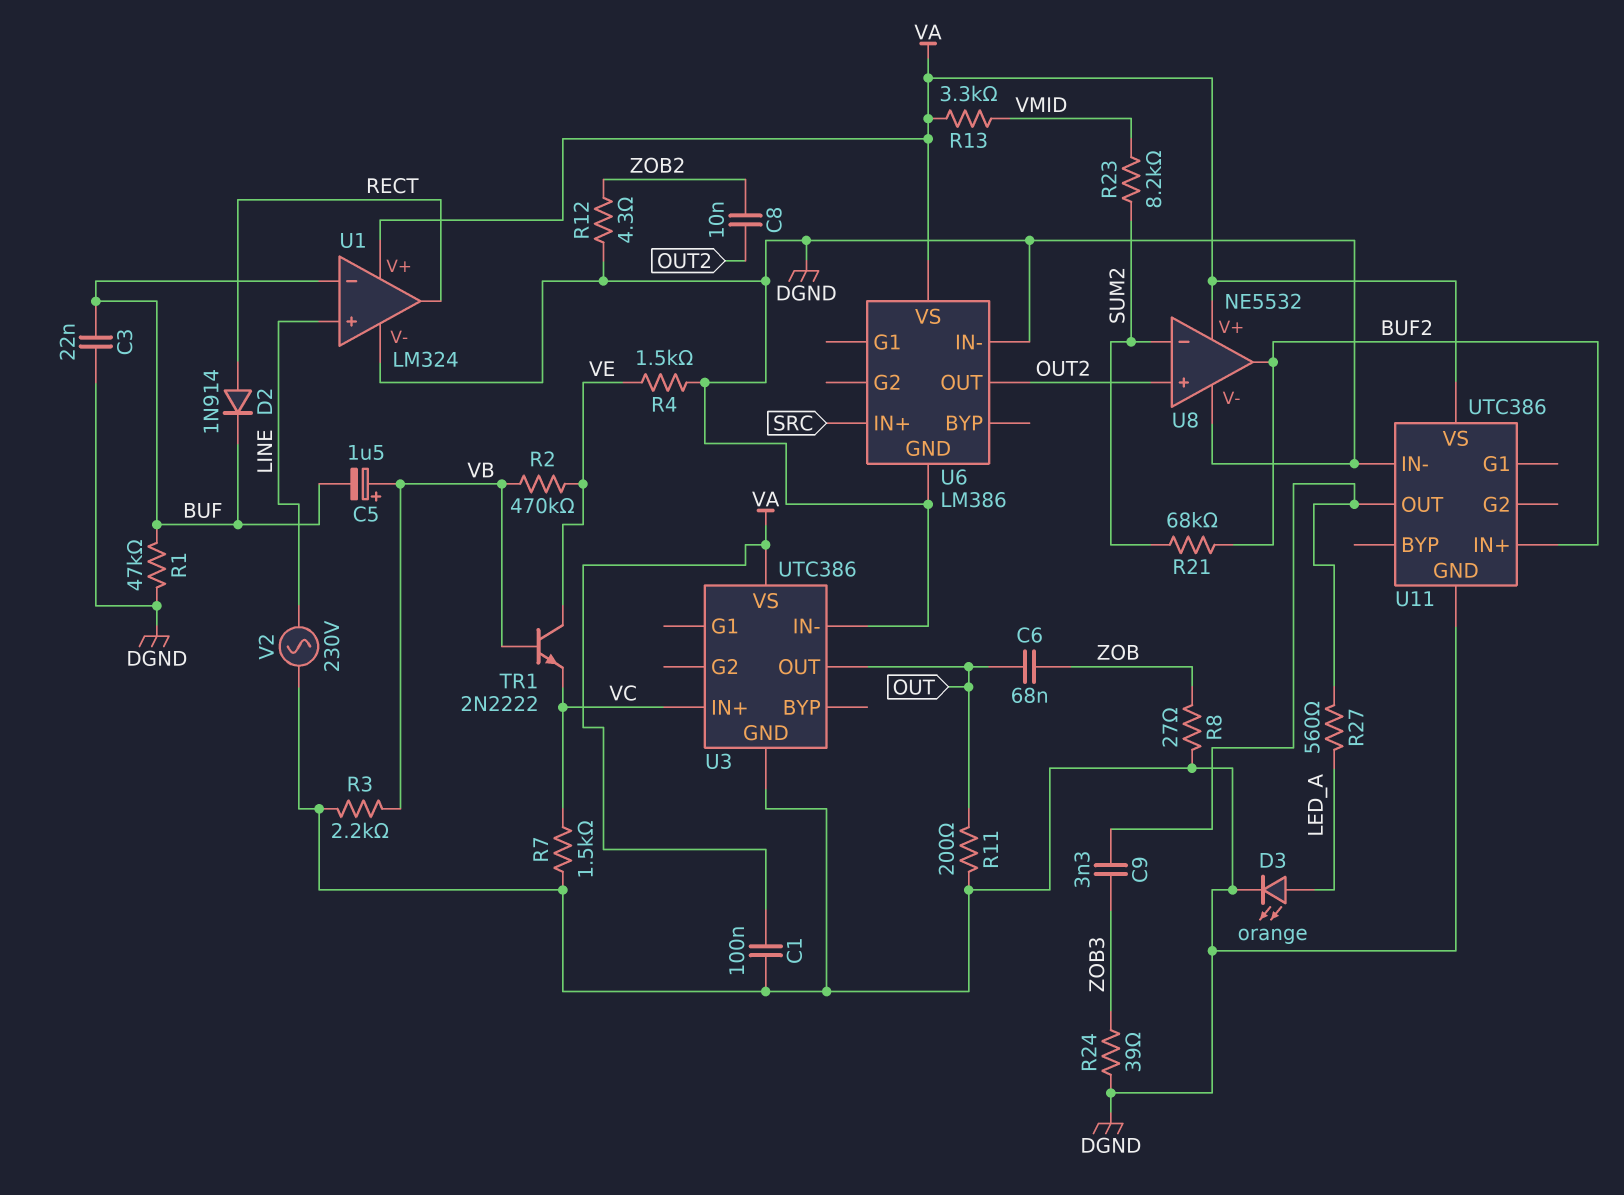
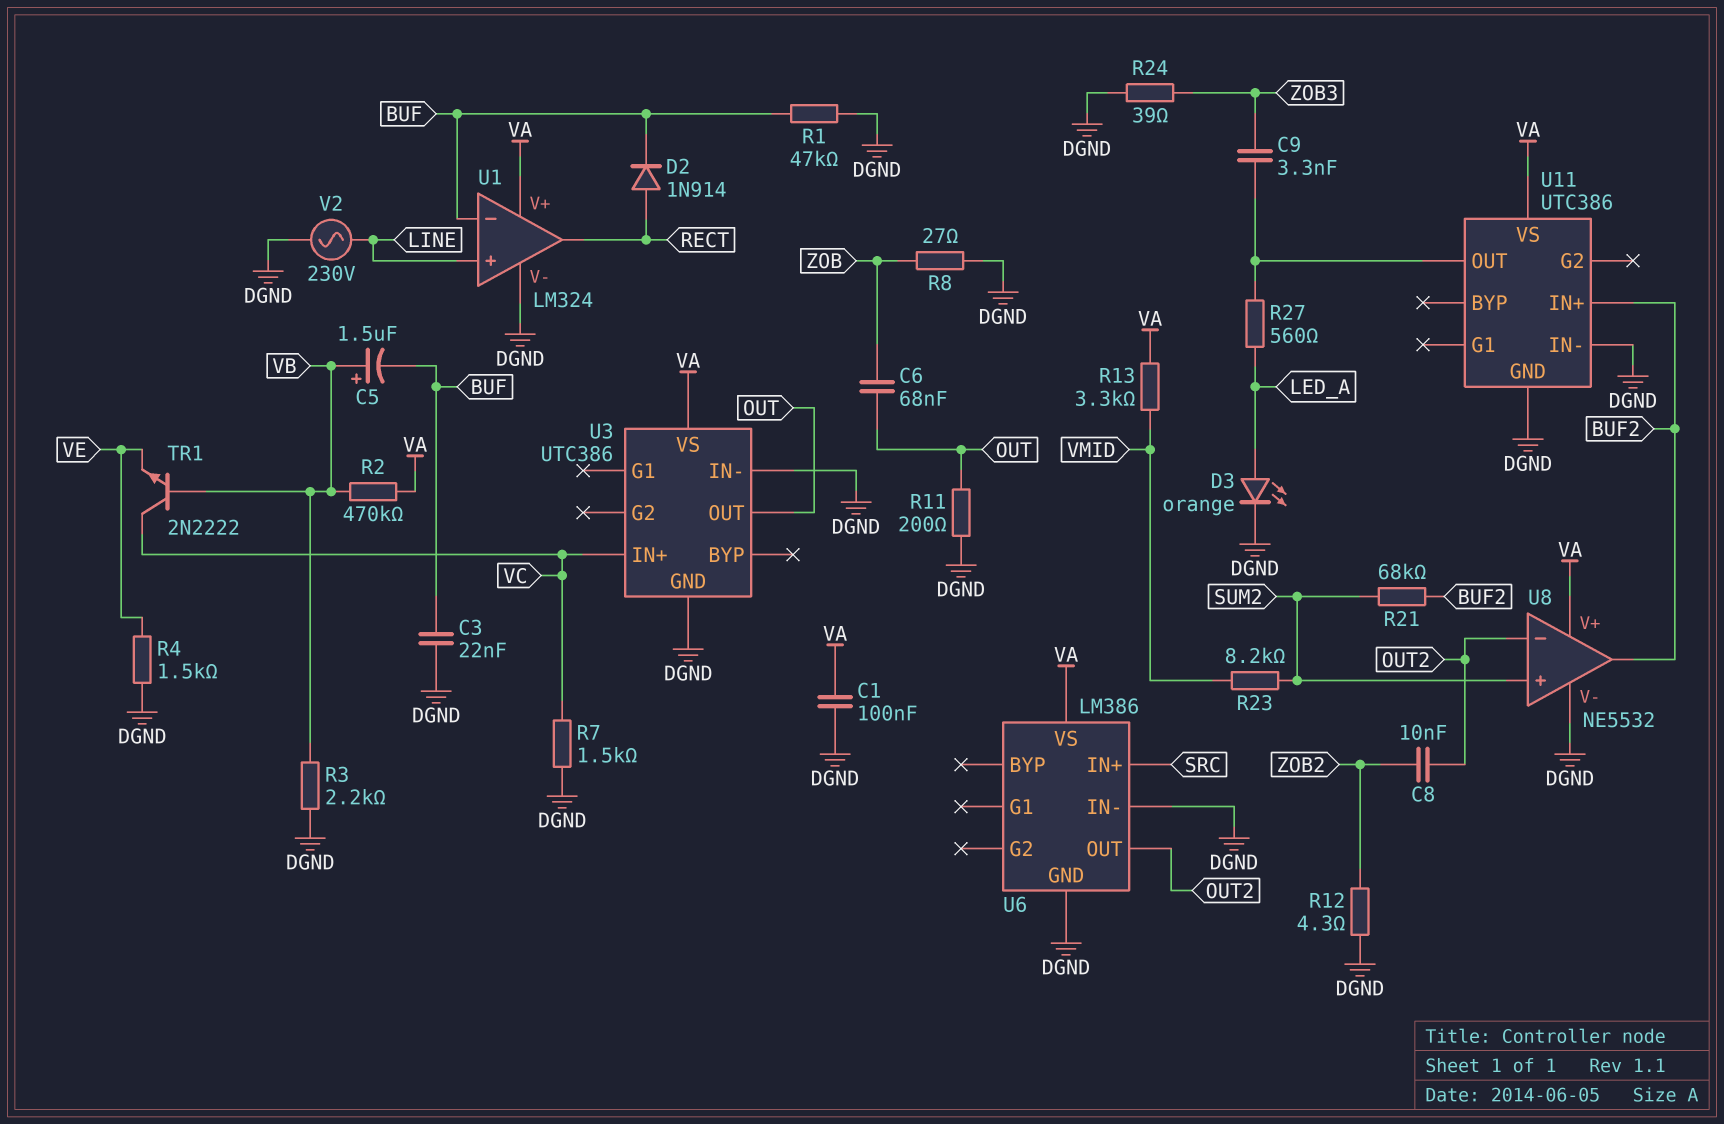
R2: 470k (VB, VE) -> 470k (VA, VB)
TR1: NPN 2N2222 (B VB, C VE, E VC) -> NPN 2N2222 (B VB, C VC, E VE)
U8 pin in+: OUT2 -> SUM2
U8 pin in-: SUM2 -> OUT2

